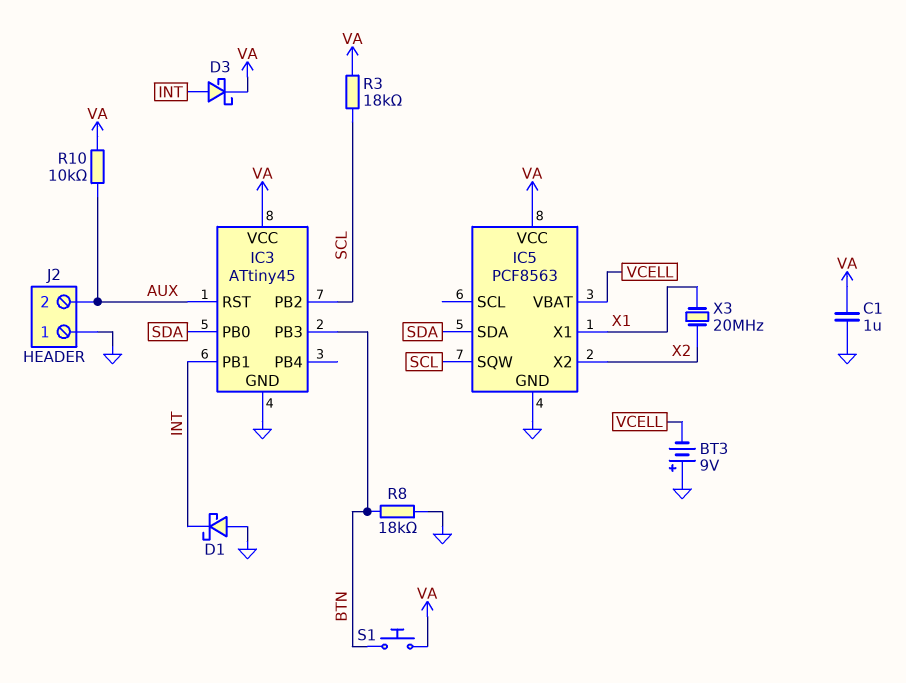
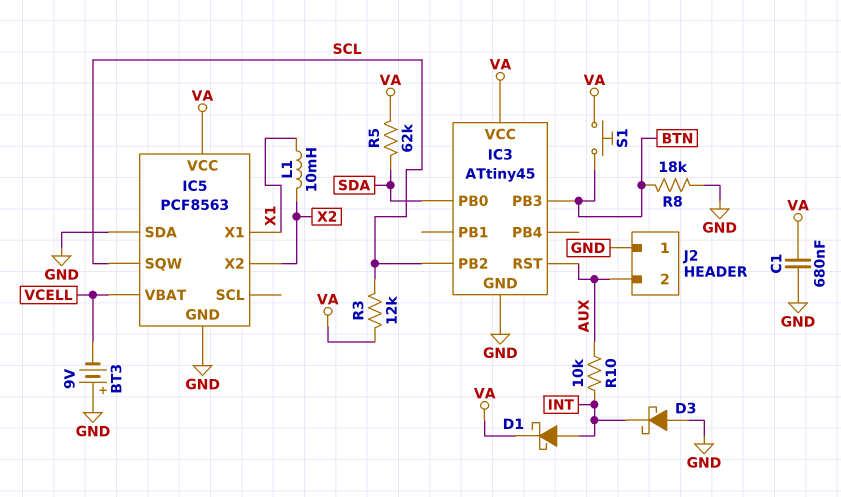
C1: 1uF (GND, VA) -> 680nF (GND, VA)
D1: schottky (A GND, K INT) -> schottky (A INT, K VA)
D3: schottky (A INT, K VA) -> schottky (A GND, K INT)
IC3 pin PB1: INT -> none
IC5 pin SDA: SDA -> GND
L1: none -> 10mH (X1, X2)
R3: 18k (SCL, VA) -> 12k (SCL, VA)
R5: none -> 62k (SDA, VA)
R10: 10k (AUX, VA) -> 10k (AUX, INT)
X3: 20MHz (X1, X2) -> none

